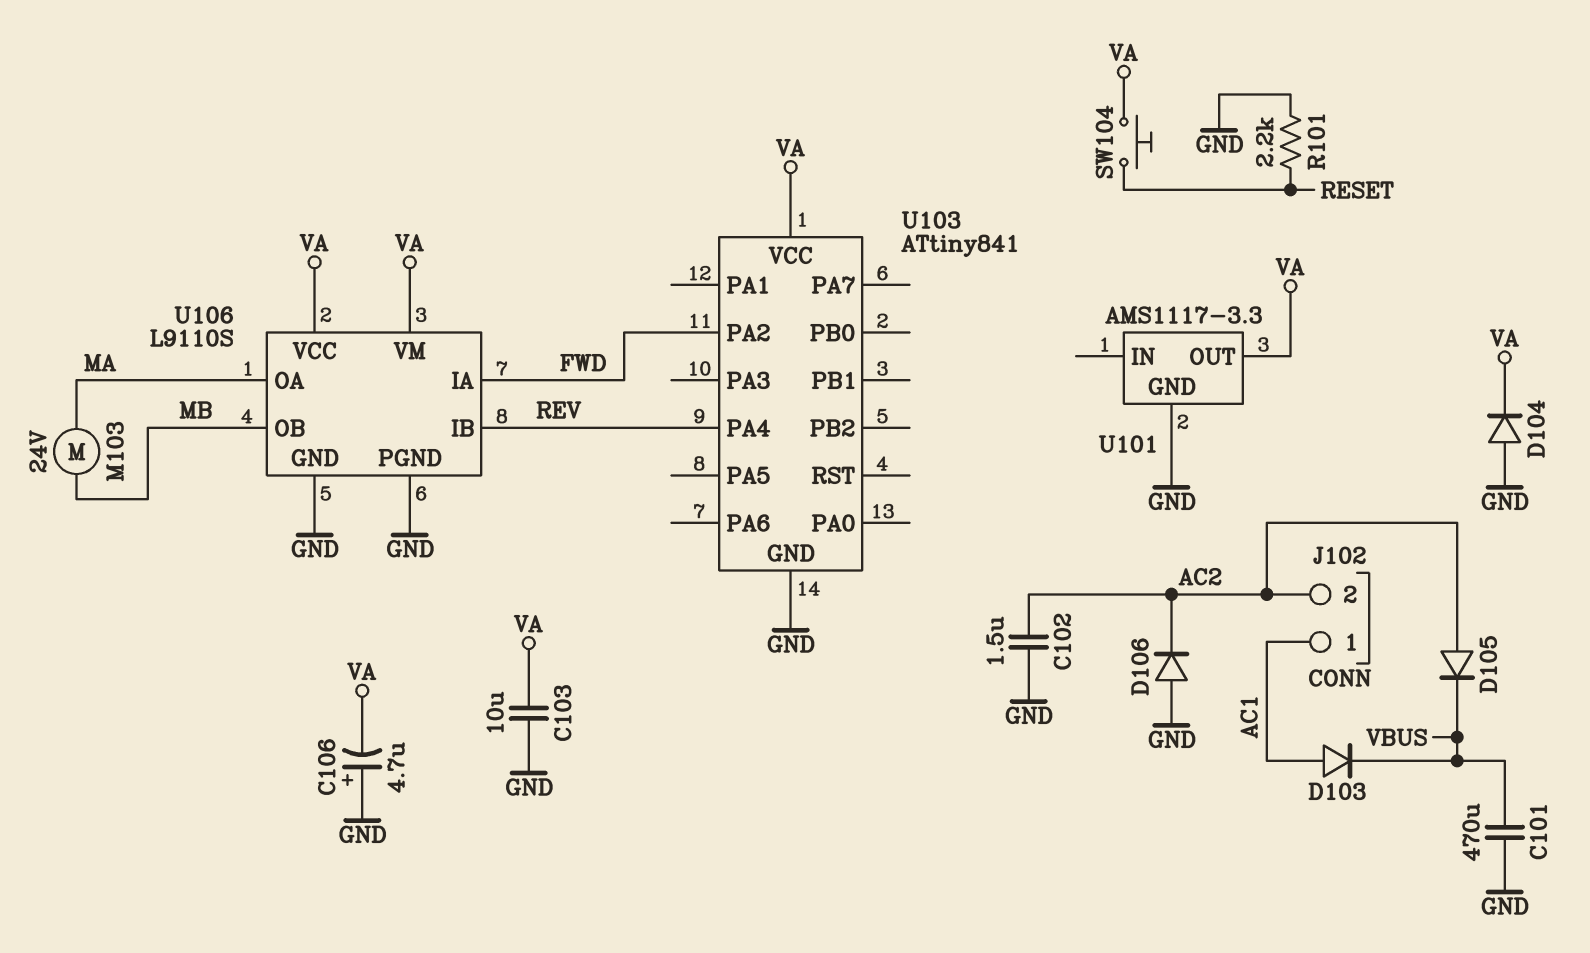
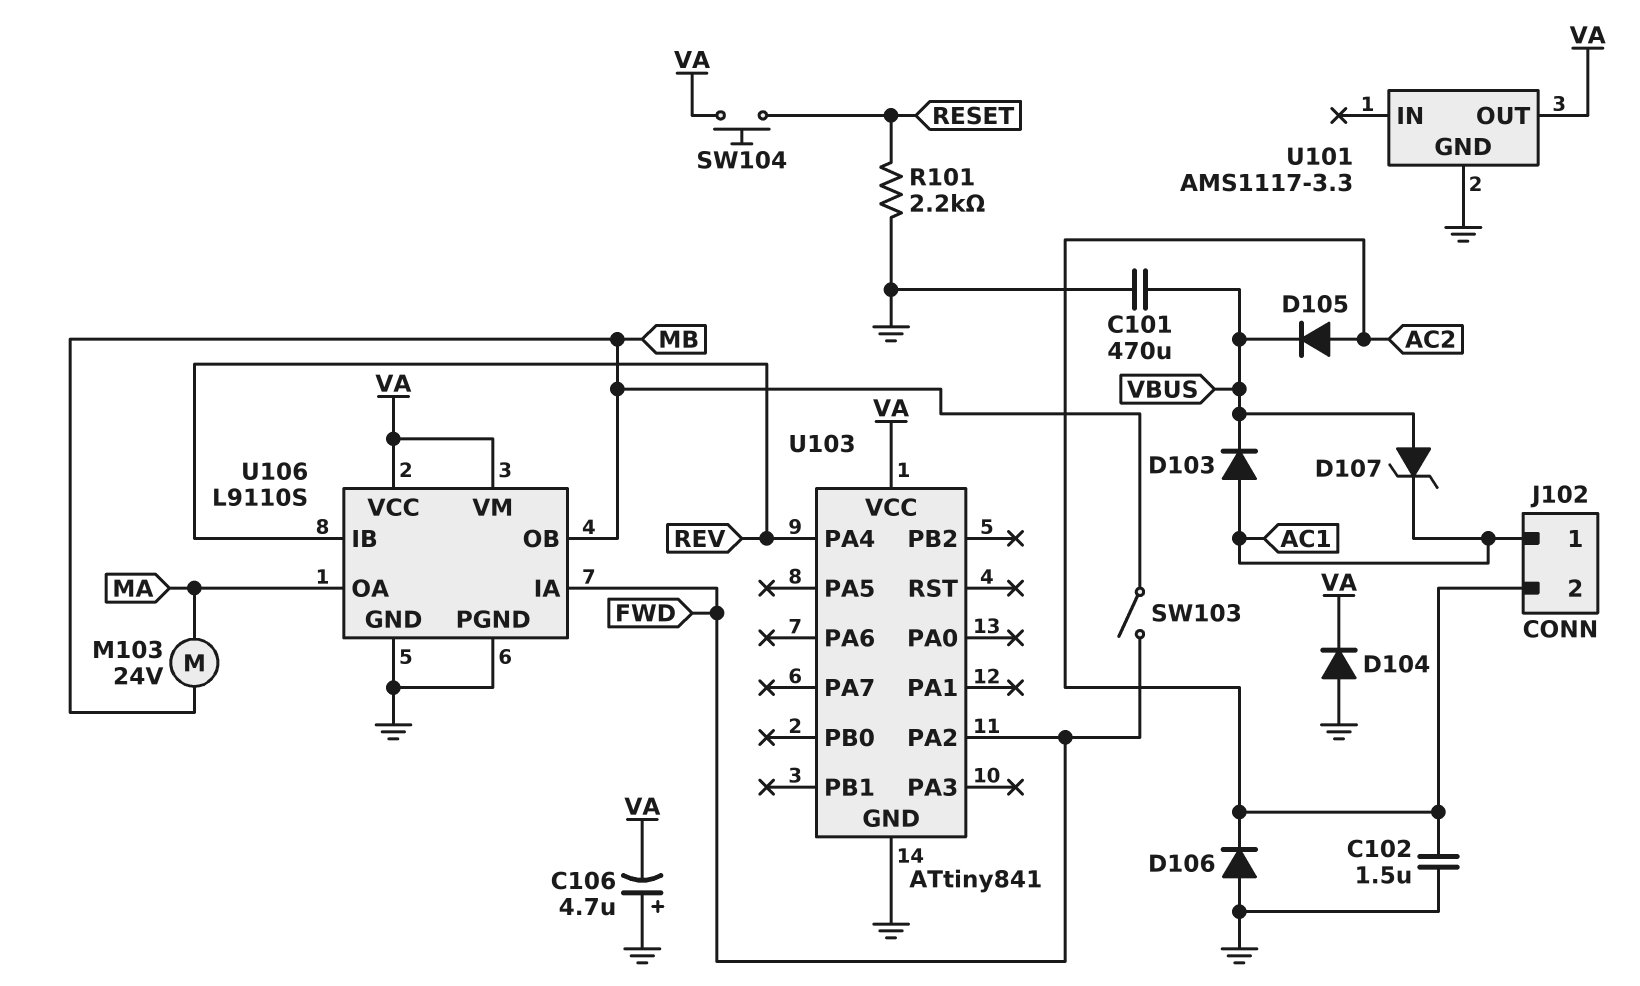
C103: 10uF (GND, VA) -> none
D107: none -> zener (A VBUS, K AC1)
SW103: none -> switch (FWD, MB)

